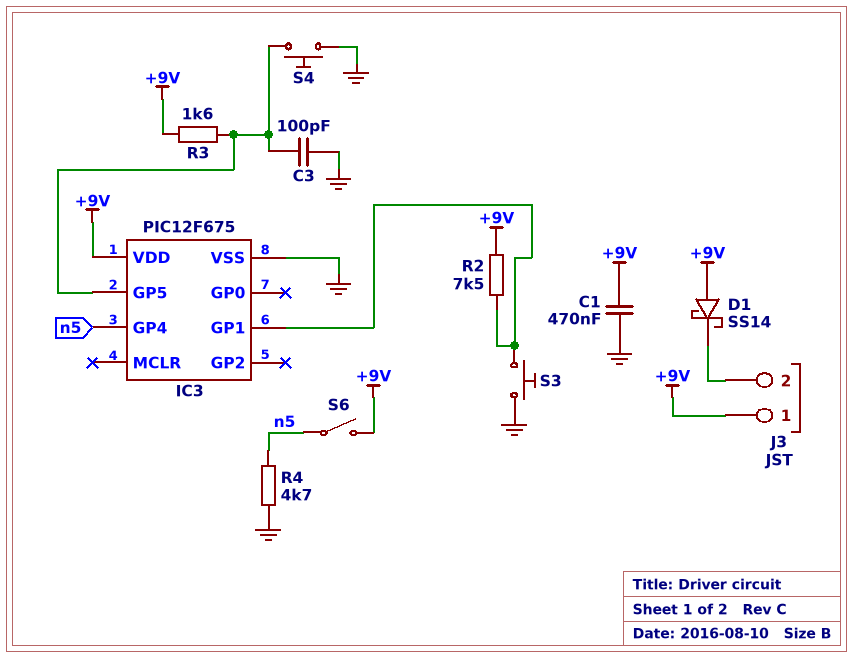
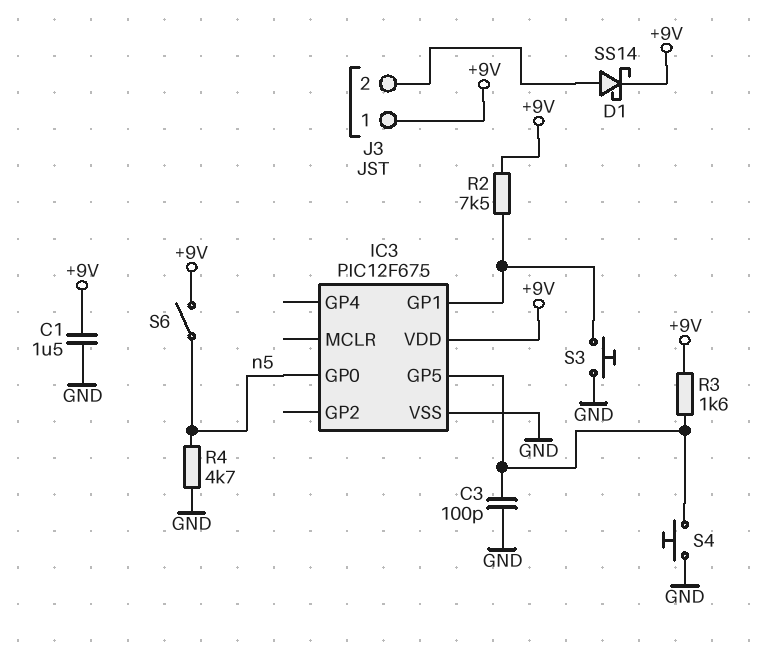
C1: 470nF (+9V, GND) -> 1.5uF (+9V, GND)
D1: schottky SS14 (A +9V, K J3/2) -> schottky SS14 (A J3/2, K +9V)
IC3 pin GP0: none -> n5
IC3 pin GP4: n5 -> none

